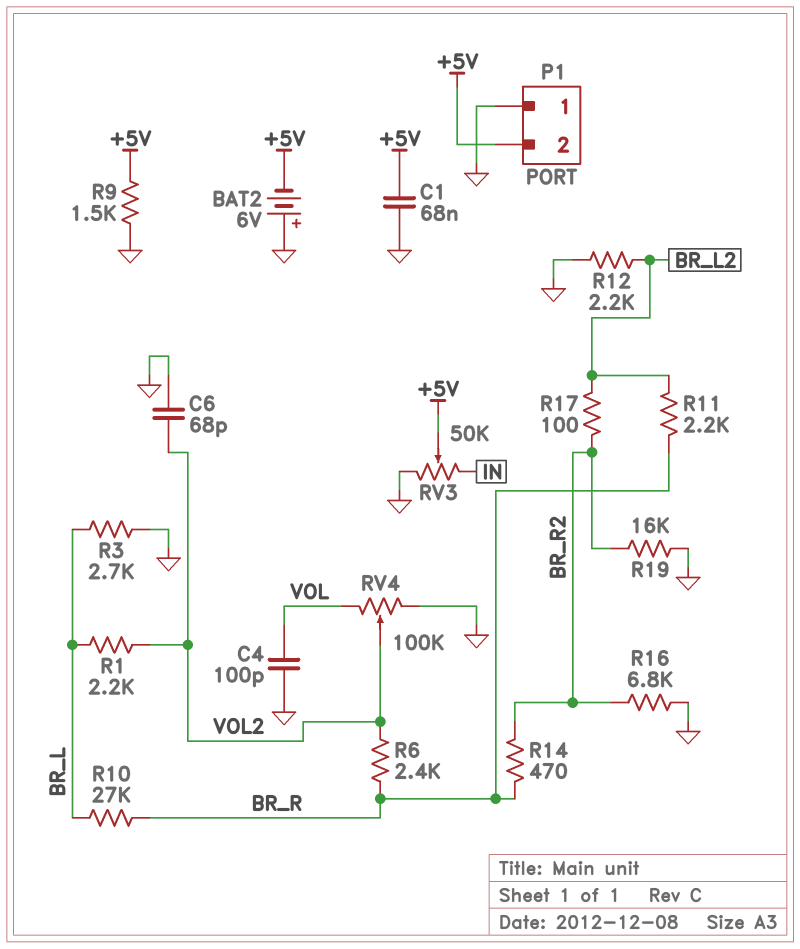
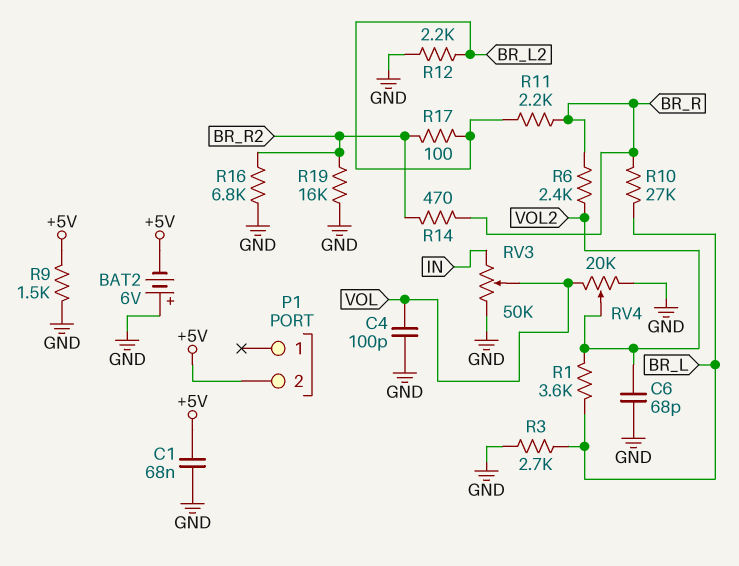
P1 pin 1: GND -> none
R1: 2.2k (BR_L, VOL2) -> 3.6k (BR_L, VOL2)
RV3: 50k (GND, IN, wiper +5V) -> 50k (GND, IN, wiper VOL)
RV4: 100k (GND, VOL, wiper VOL2) -> 20k (GND, VOL, wiper VOL2)

